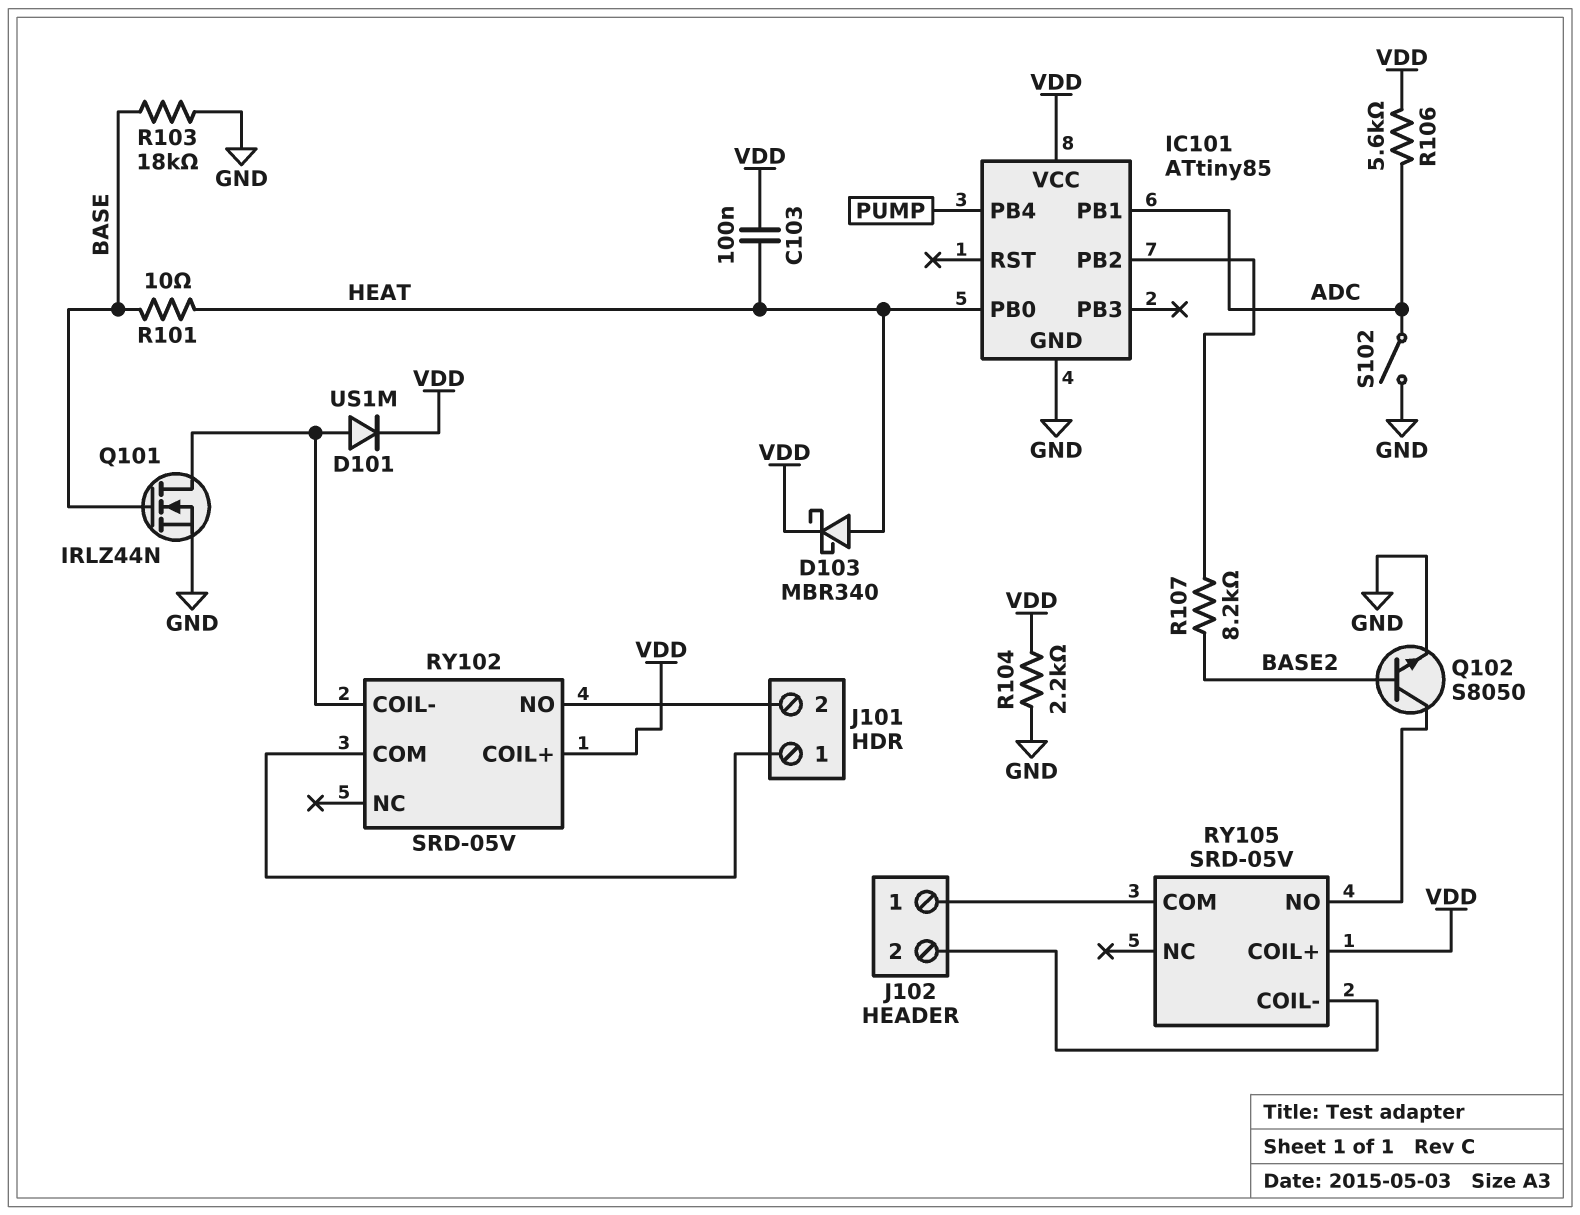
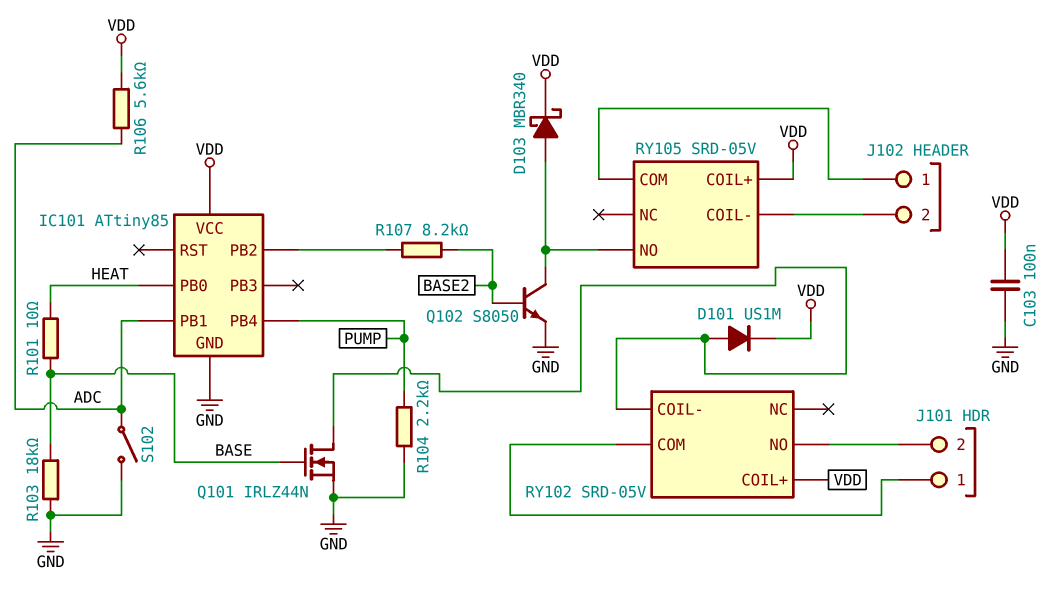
C103: 100nF (HEAT, VDD) -> 100nF (GND, VDD)
D103: schottky MBR340 (A HEAT, K VDD) -> schottky MBR340 (A RY105/NO, K VDD)
R104: 2.2k (GND, VDD) -> 2.2k (GND, PUMP)

